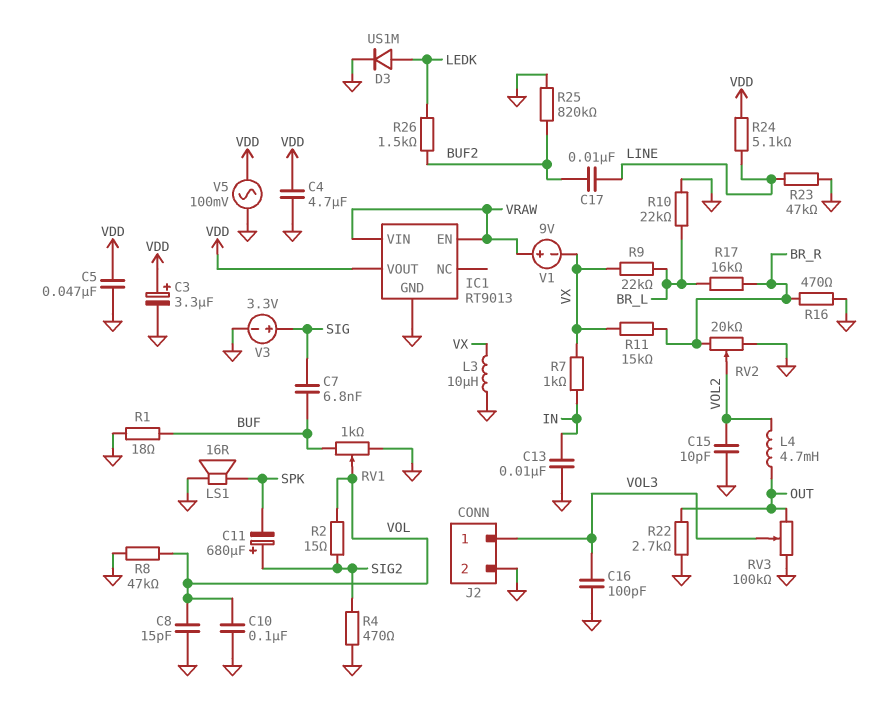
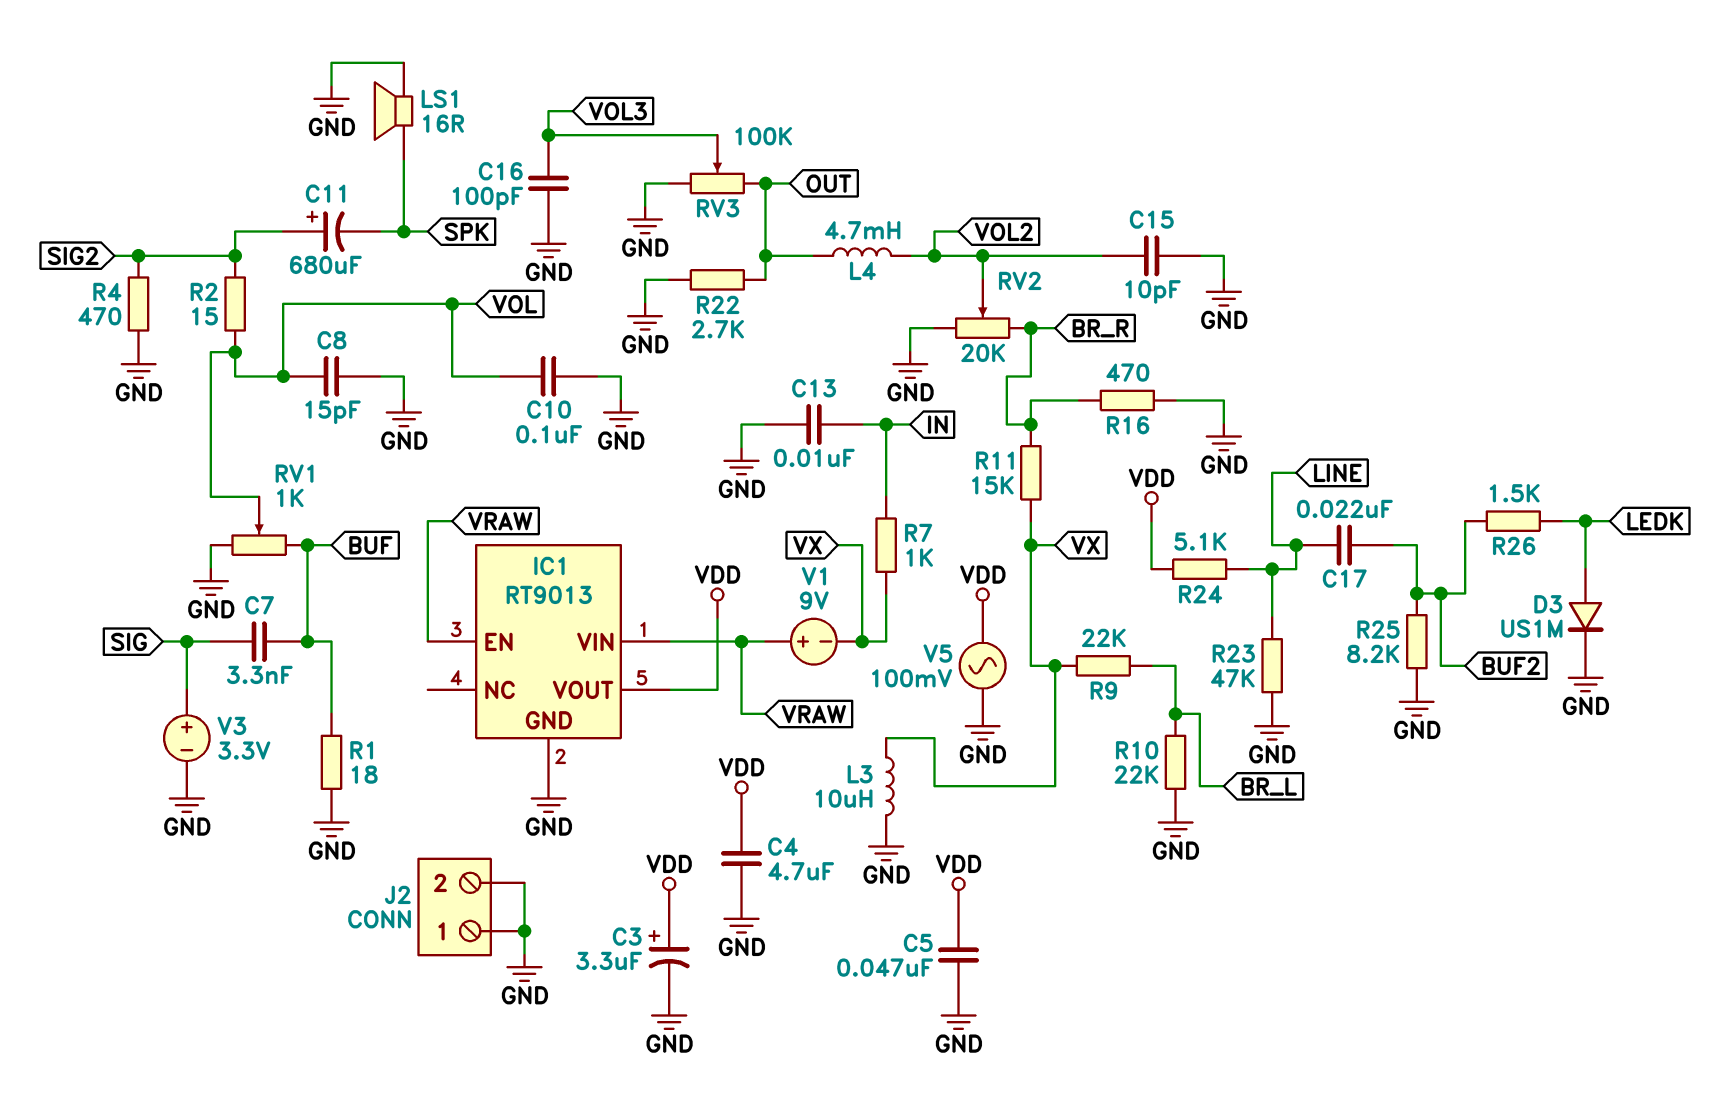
C7: 6.8nF (BUF, SIG) -> 3.3nF (BUF, SIG)
C17: 10nF (BUF2, LINE) -> 22nF (BUF2, LINE)
J2 pin 1: VOL3 -> GND
R8: 47k (GND, VOL) -> none
R17: 16k (BR_L, BR_R) -> none
R25: 820k (BUF2, GND) -> 8.2k (BUF2, GND)

